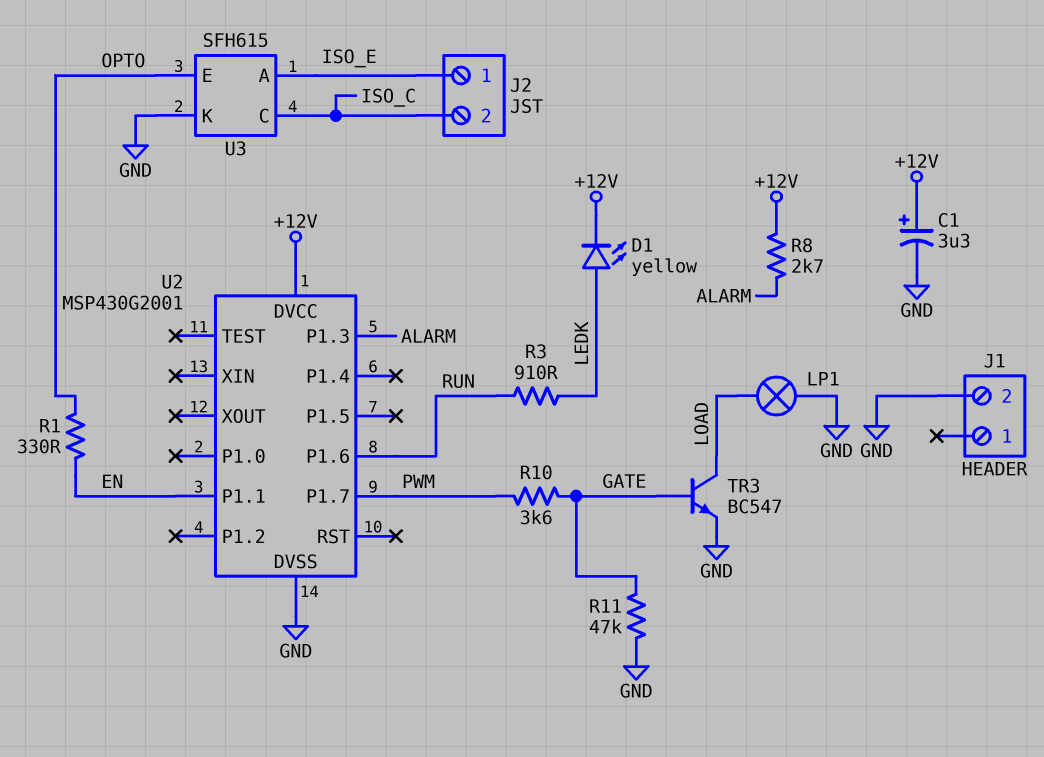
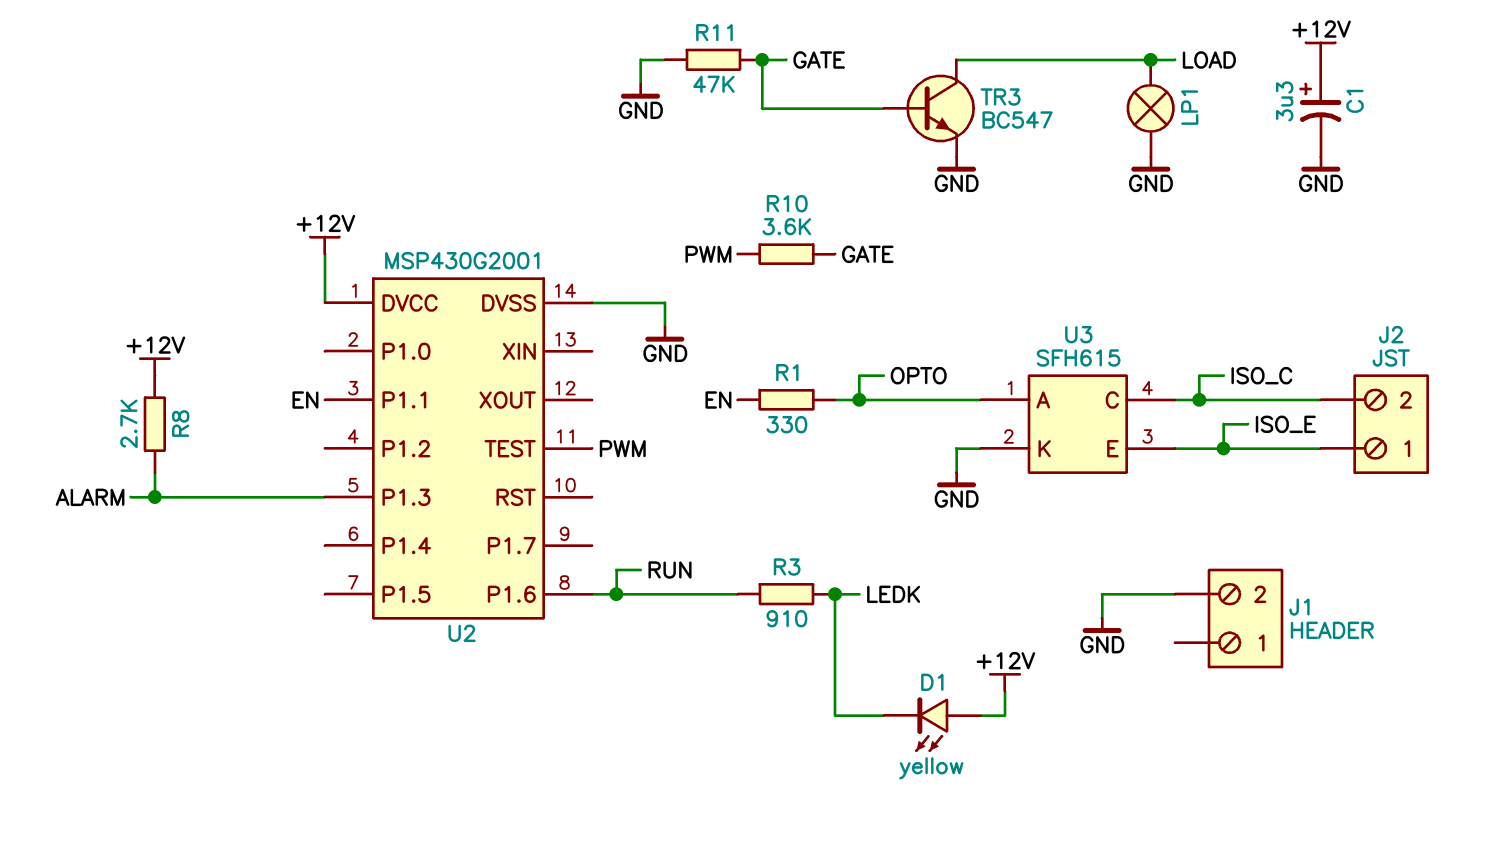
D1: LED yellow (A LEDK, K +12V) -> LED yellow (A +12V, K LEDK)
U2 pin P1.7: PWM -> none
U2 pin TEST: none -> PWM
U3 pin A: ISO_E -> OPTO
U3 pin E: OPTO -> ISO_E

